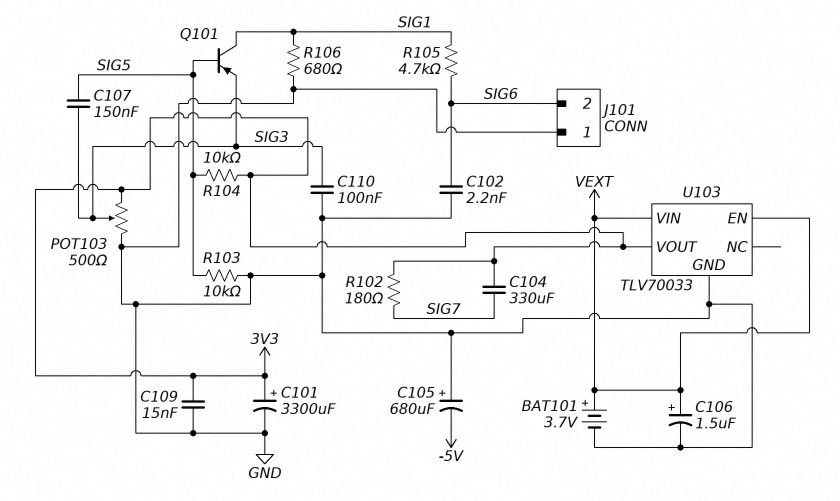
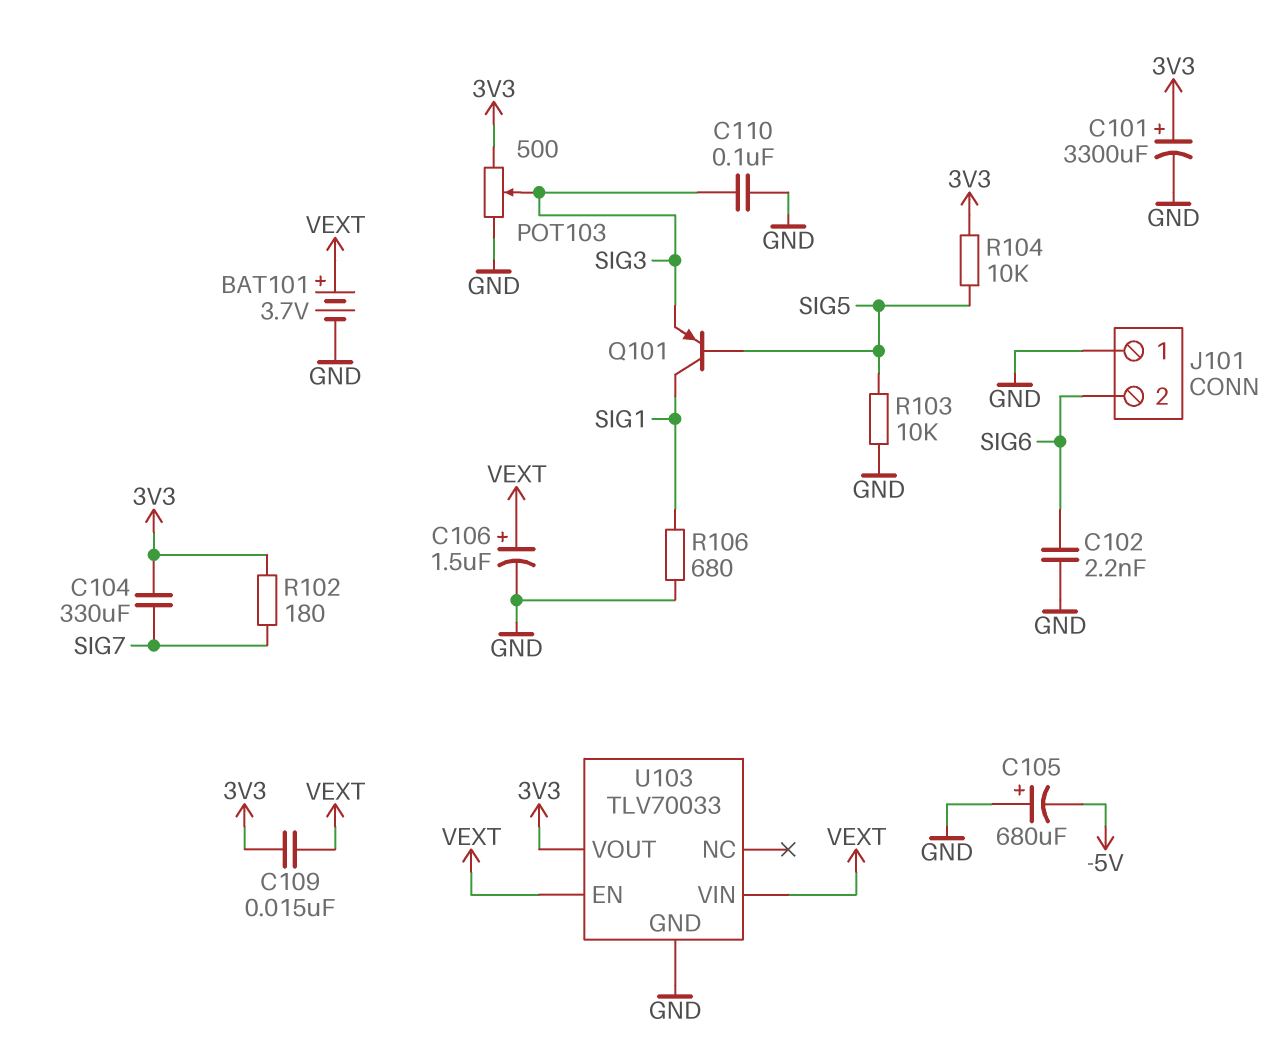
C107: 150nF (SIG3, SIG5) -> none
C109: 15nF (3V3, GND) -> 15nF (3V3, VEXT)
R105: 4.7k (SIG1, SIG6) -> none

